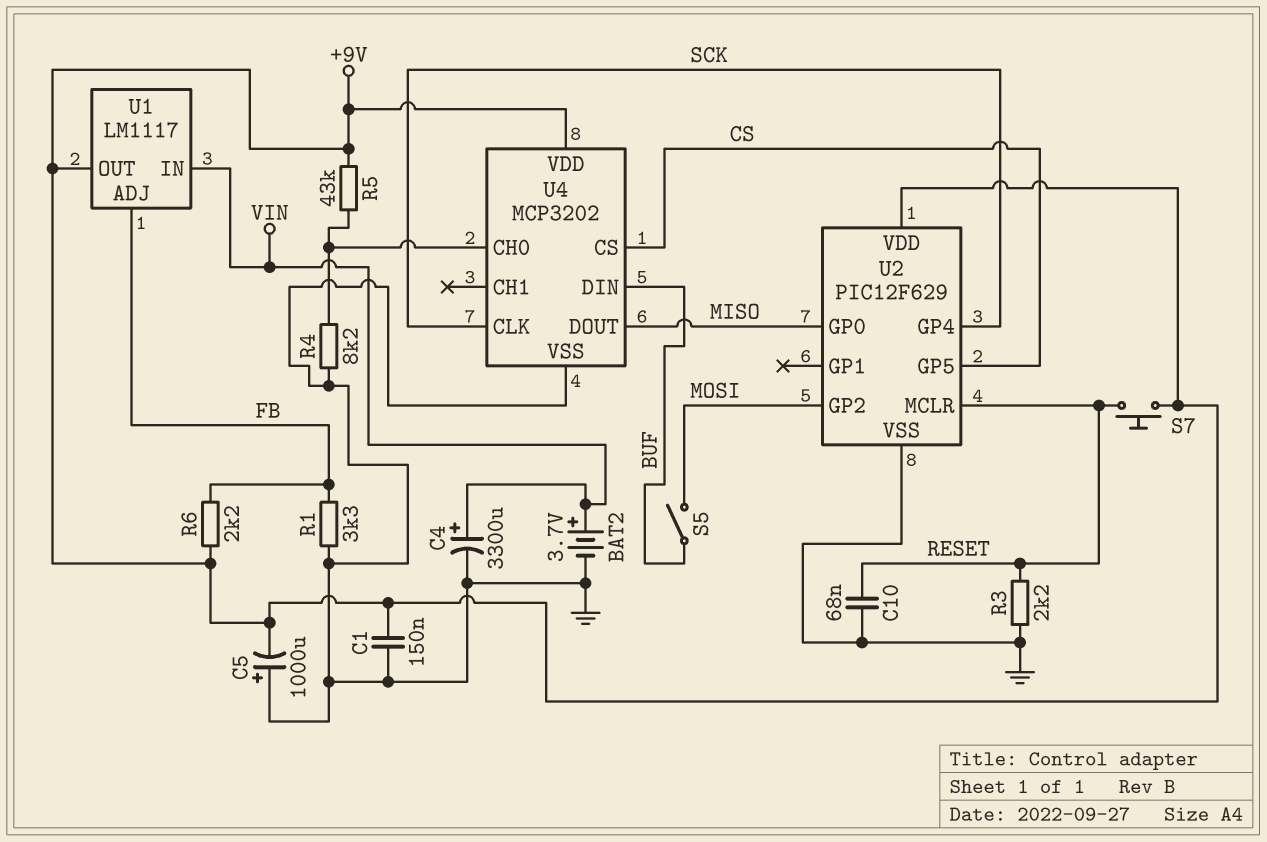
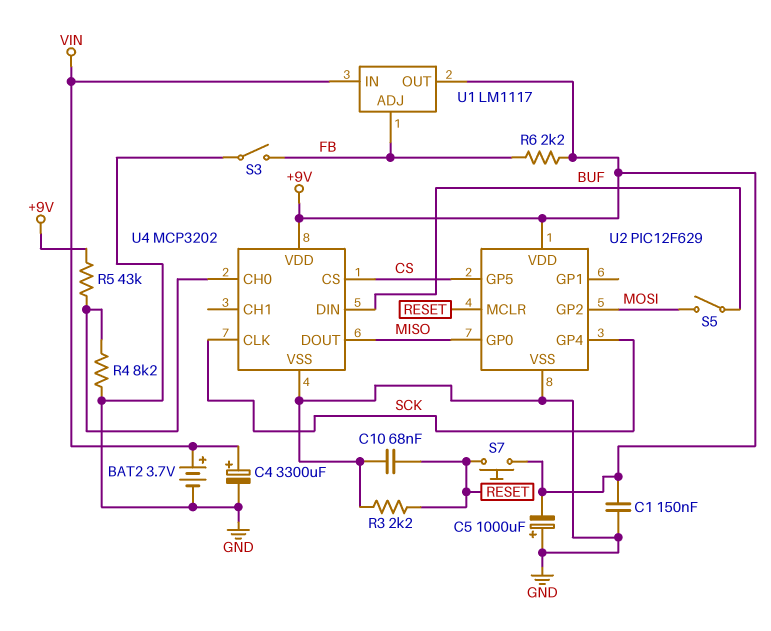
R1: 3.3k (FB, GND) -> none
S3: none -> switch (FB, GND)

